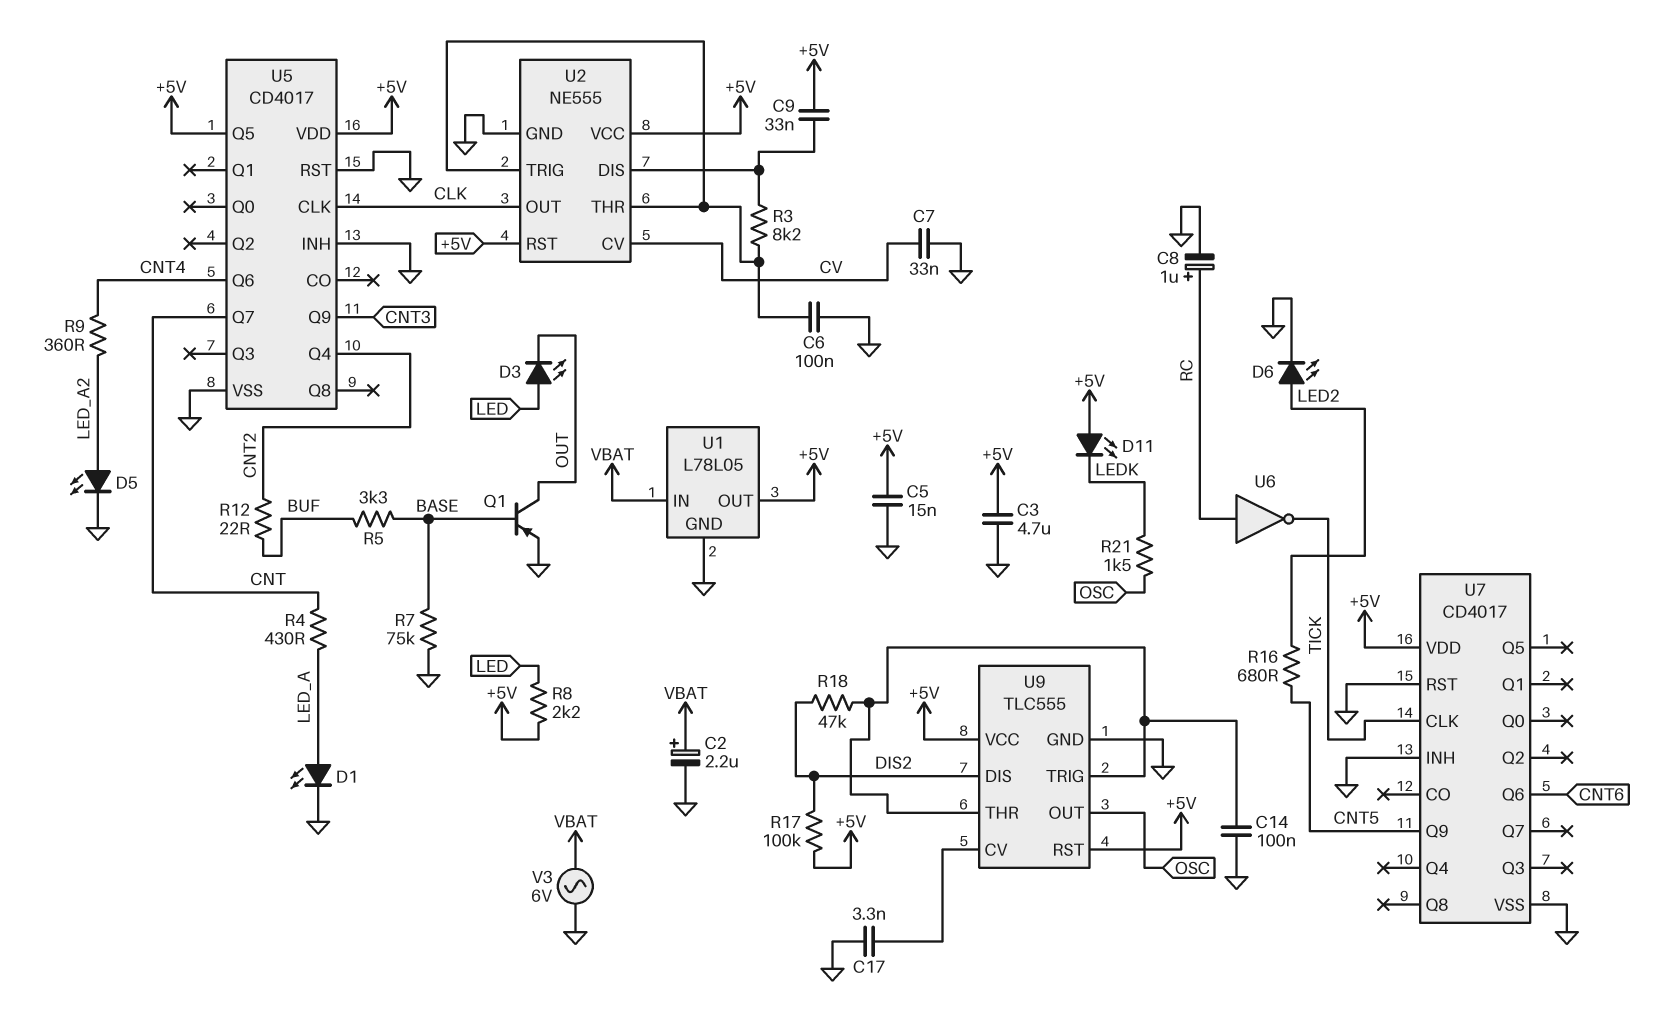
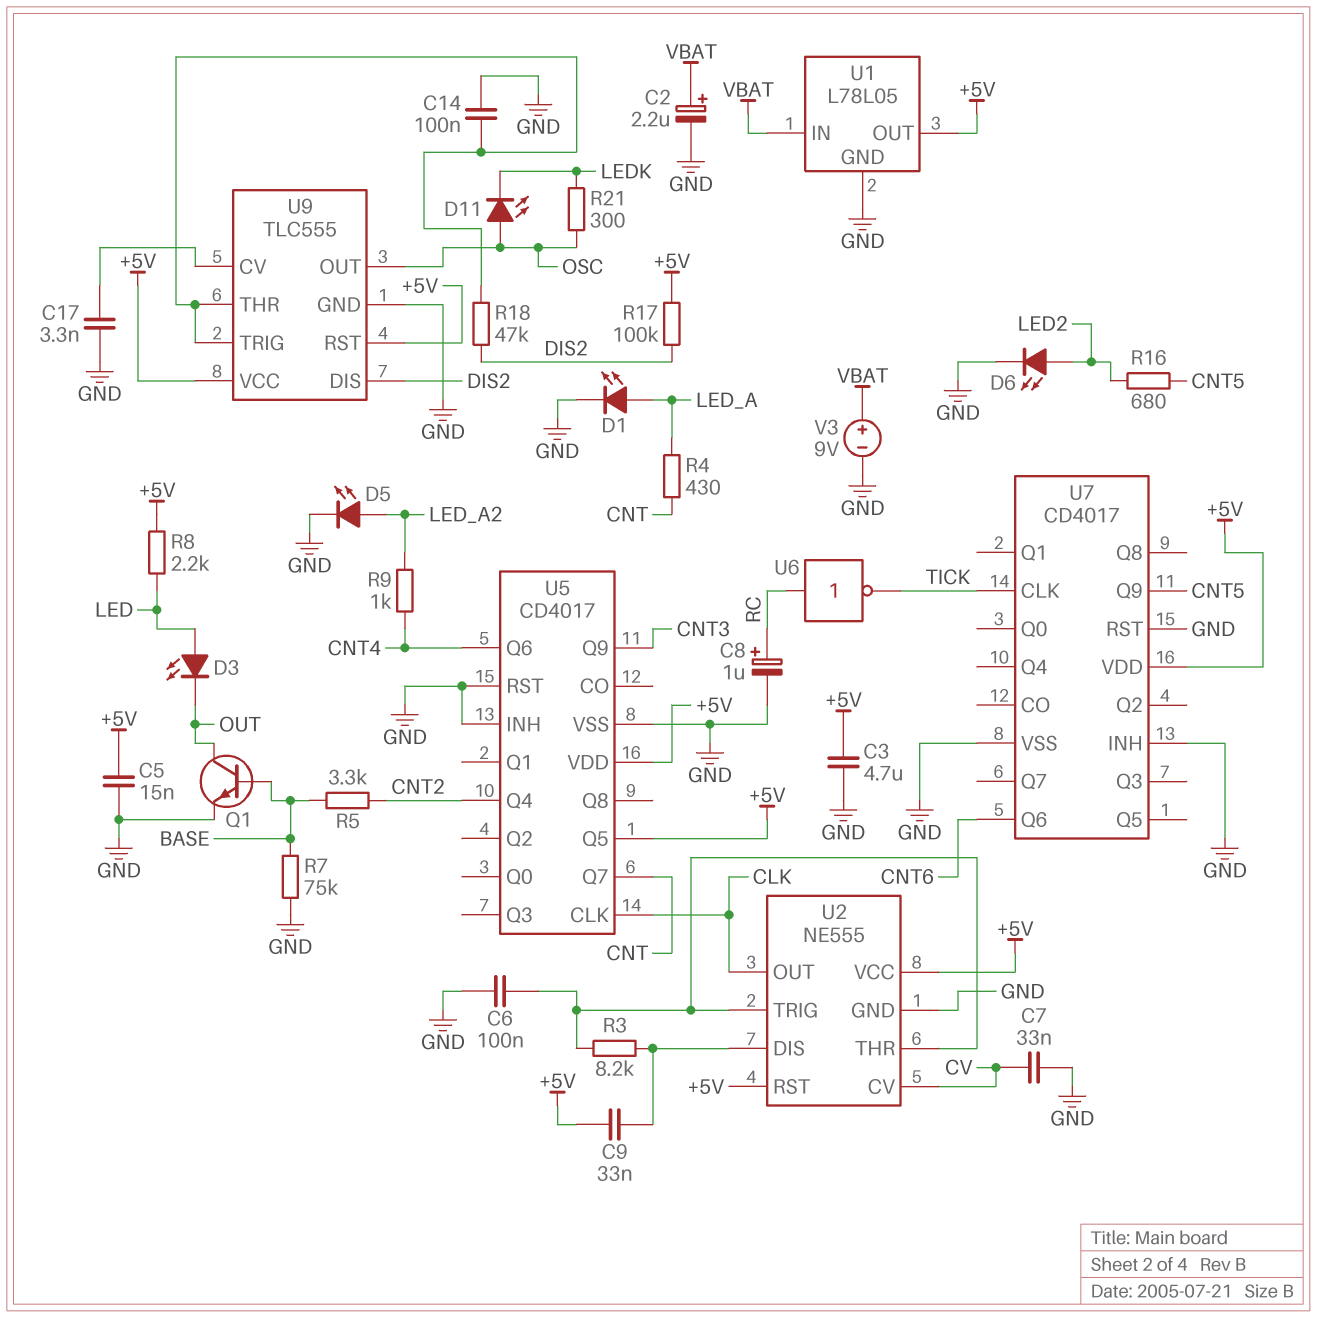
D11: LED (A +5V, K LEDK) -> LED (A OSC, K LEDK)
Q1: PNP (B BASE, C OUT, E GND) -> NPN (B BASE, C OUT, E GND)
R5: 3.3k (BASE, BUF) -> 3.3k (BASE, CNT2)
R9: 360 (CNT4, LED_A2) -> 1k (CNT4, LED_A2)
R12: 22 (BUF, CNT2) -> none
R21: 1.5k (LEDK, OSC) -> 300 (LEDK, OSC)
V3: AC 6V (GND, VBAT) -> 9V (plus VBAT, minus GND)

